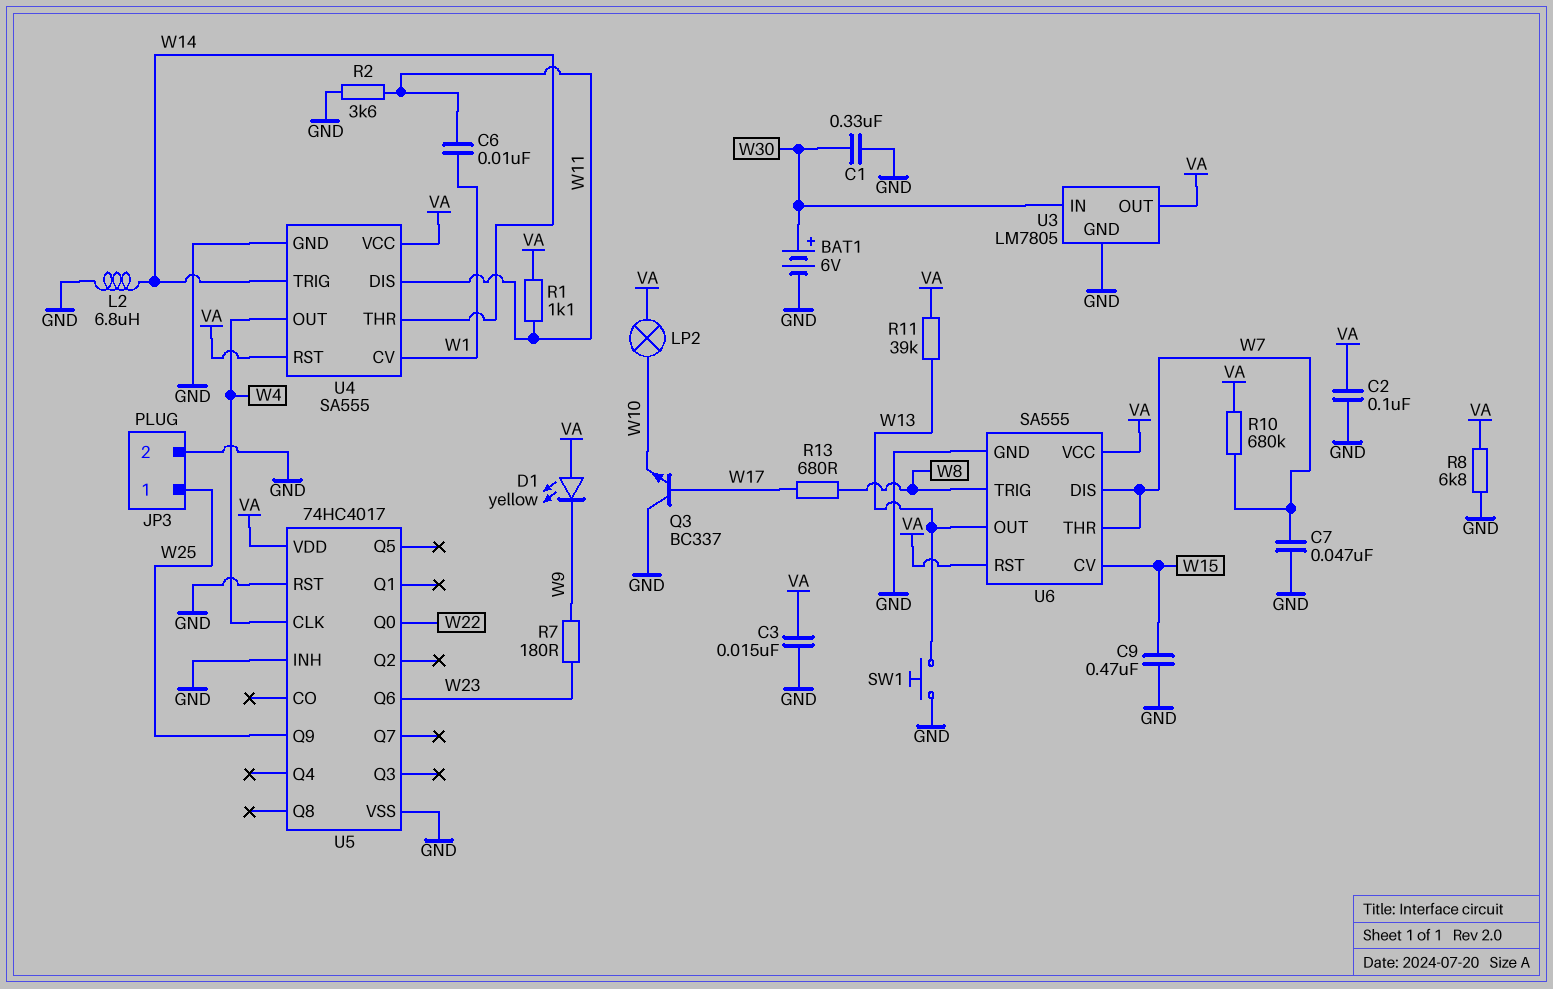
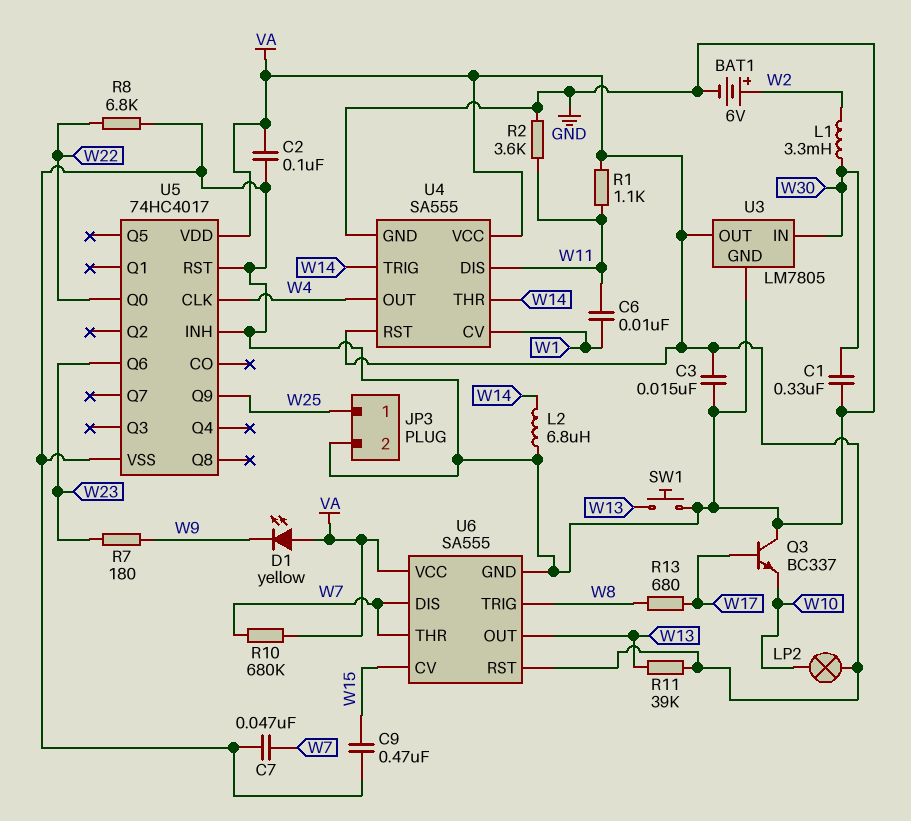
BAT1: 6V (plus W30, minus GND) -> 6V (plus W2, minus GND)
L1: none -> 3.3mH (W2, W30)
R8: 6.8k (GND, VA) -> 6.8k (GND, W22)

